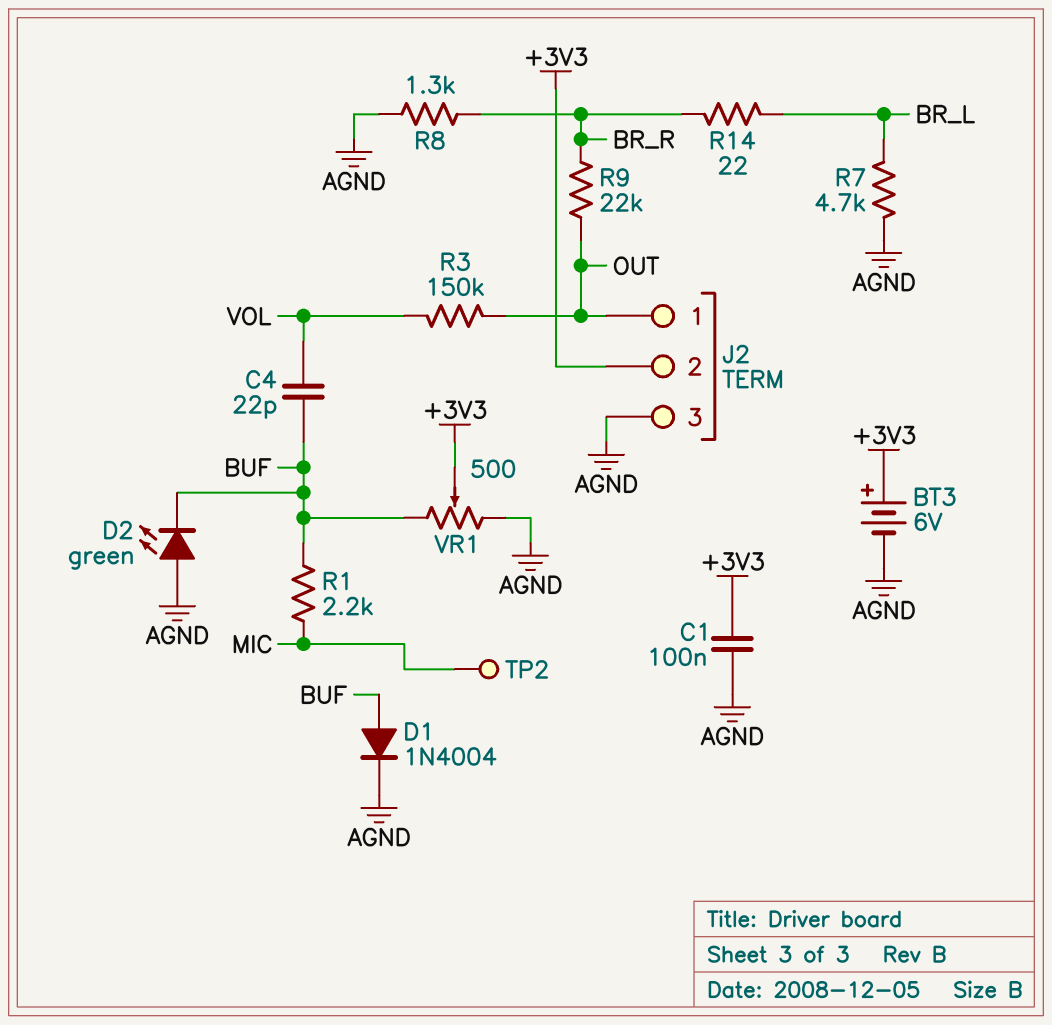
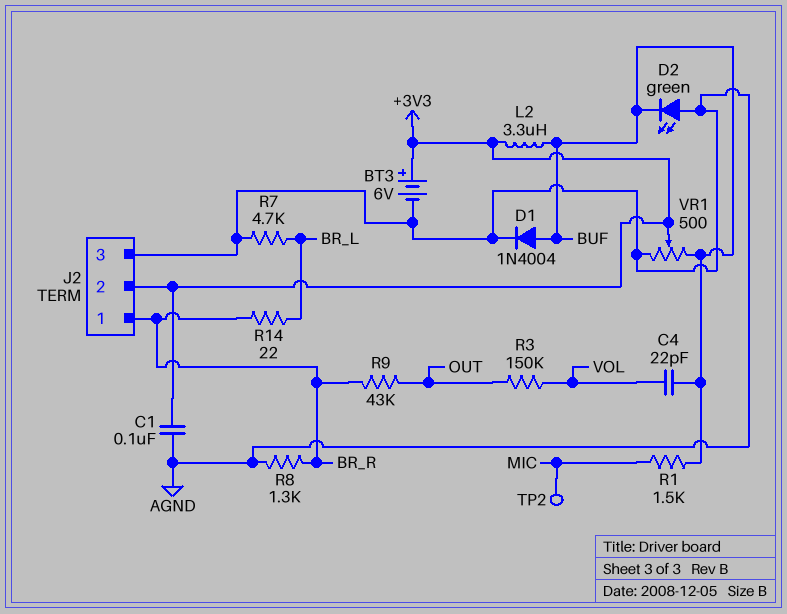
J2 pin 1: OUT -> BR_R
L2: none -> 3.3uH (+3V3, BUF)
R1: 2.2k (BUF, MIC) -> 1.5k (BUF, MIC)
R9: 22k (BR_R, OUT) -> 43k (BR_R, OUT)

